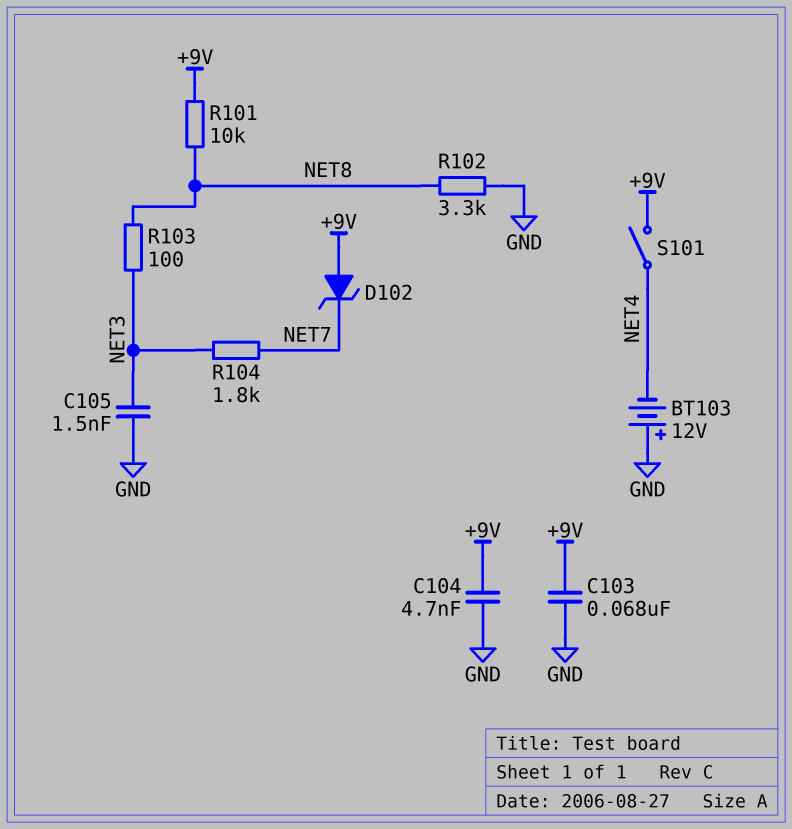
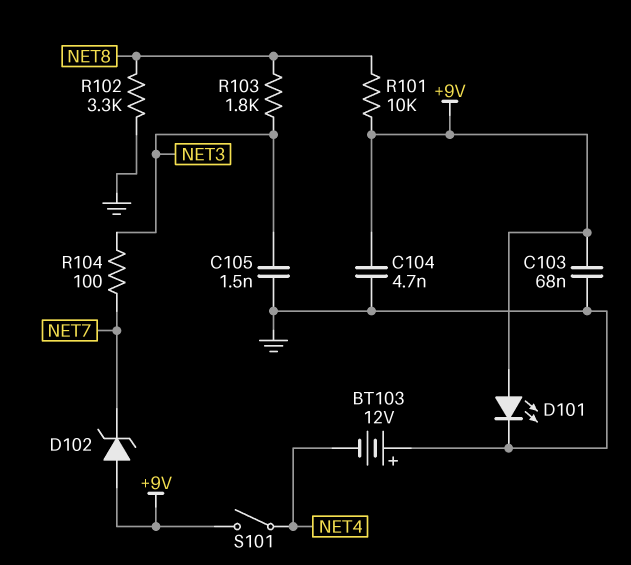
D101: none -> LED (A +9V, K GND)
R103: 100 (NET3, NET8) -> 1.8k (NET3, NET8)
R104: 1.8k (NET3, NET7) -> 100 (NET3, NET7)

